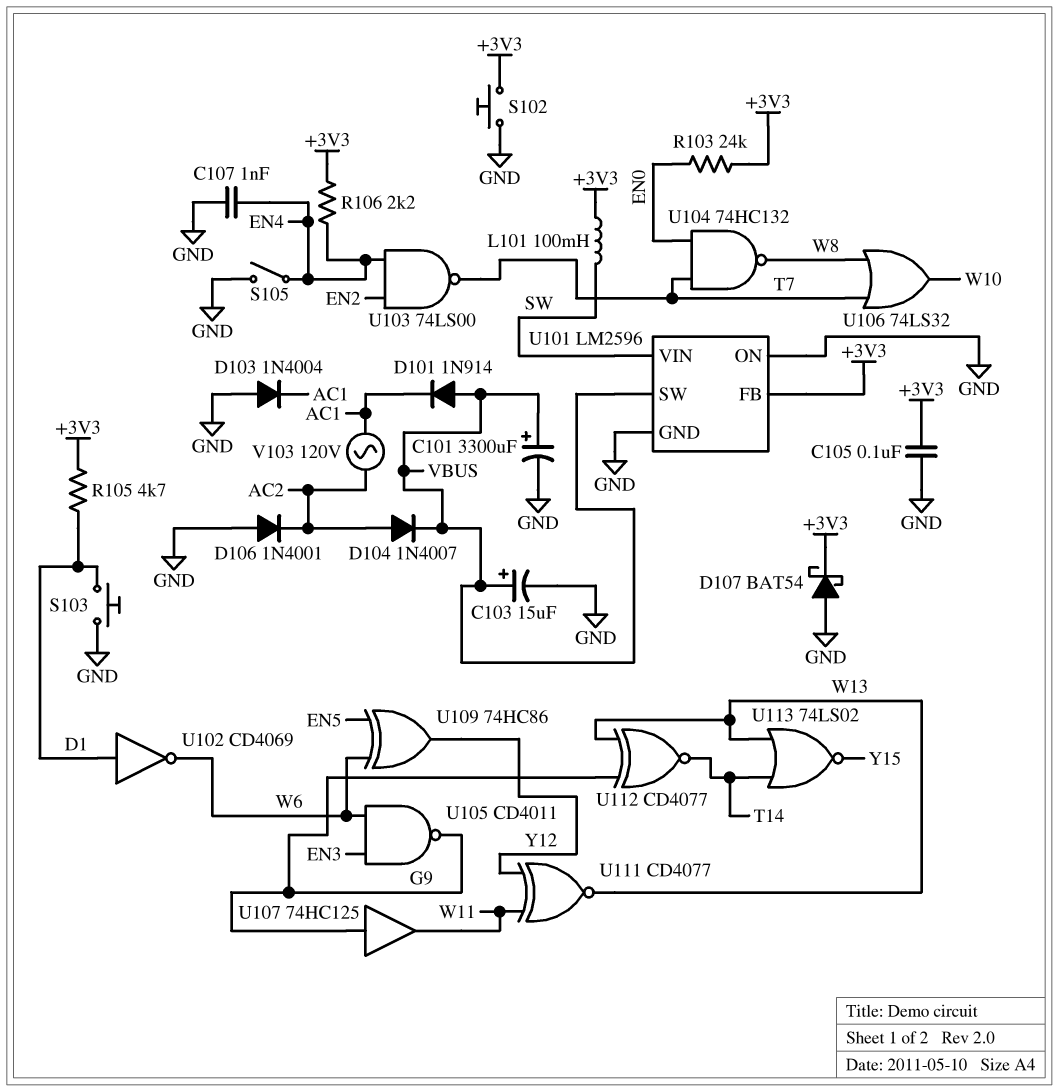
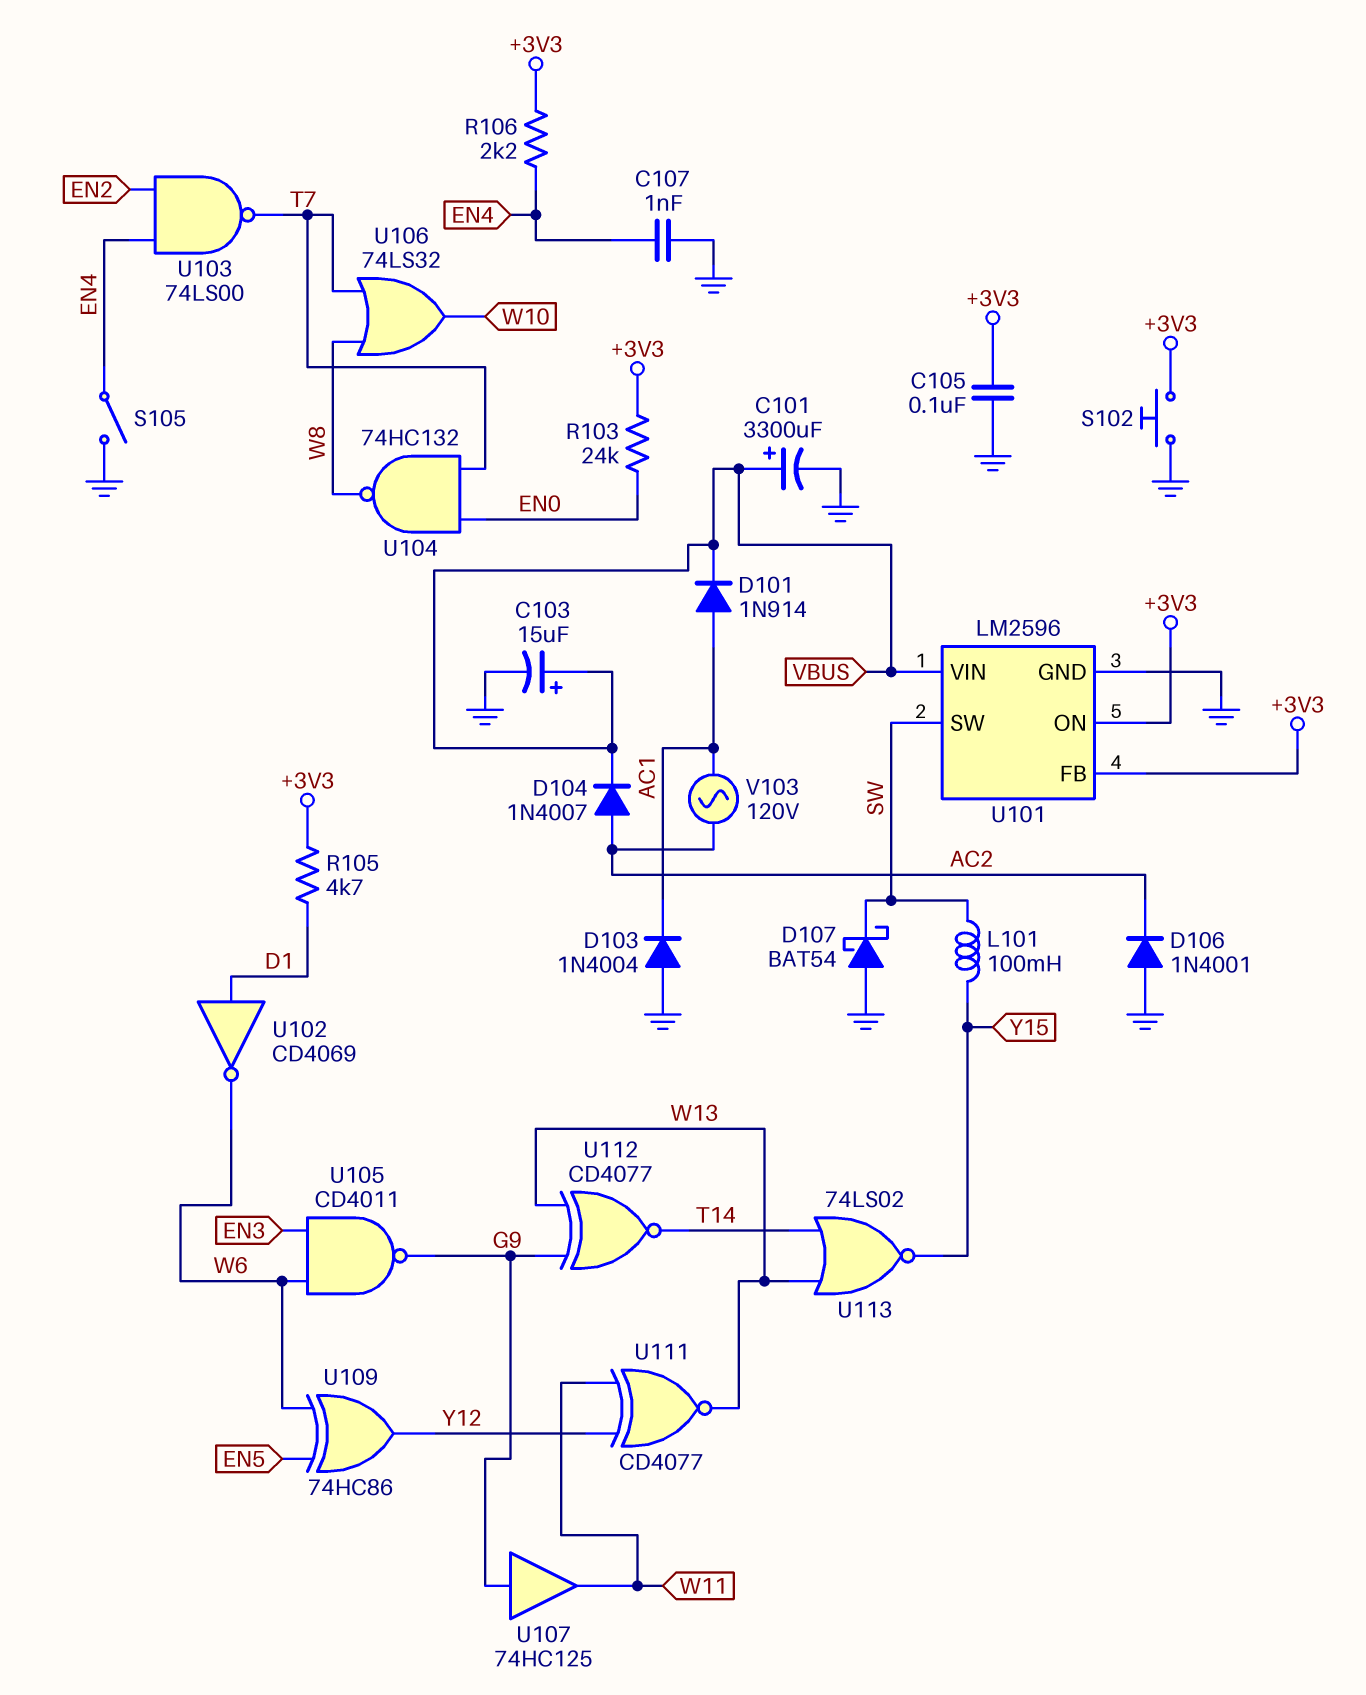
D101: diode 1N914 (A VBUS, K AC1) -> diode 1N914 (A AC1, K VBUS)
D107: schottky BAT54 (A GND, K +3V3) -> schottky BAT54 (A GND, K SW)
L101: 100mH (+3V3, SW) -> 100mH (SW, Y15)
S103: button (D1, GND) -> none
U101 pin ON: GND -> +3V3
U101 pin SW: VBUS -> SW
U101 pin VIN: SW -> VBUS

